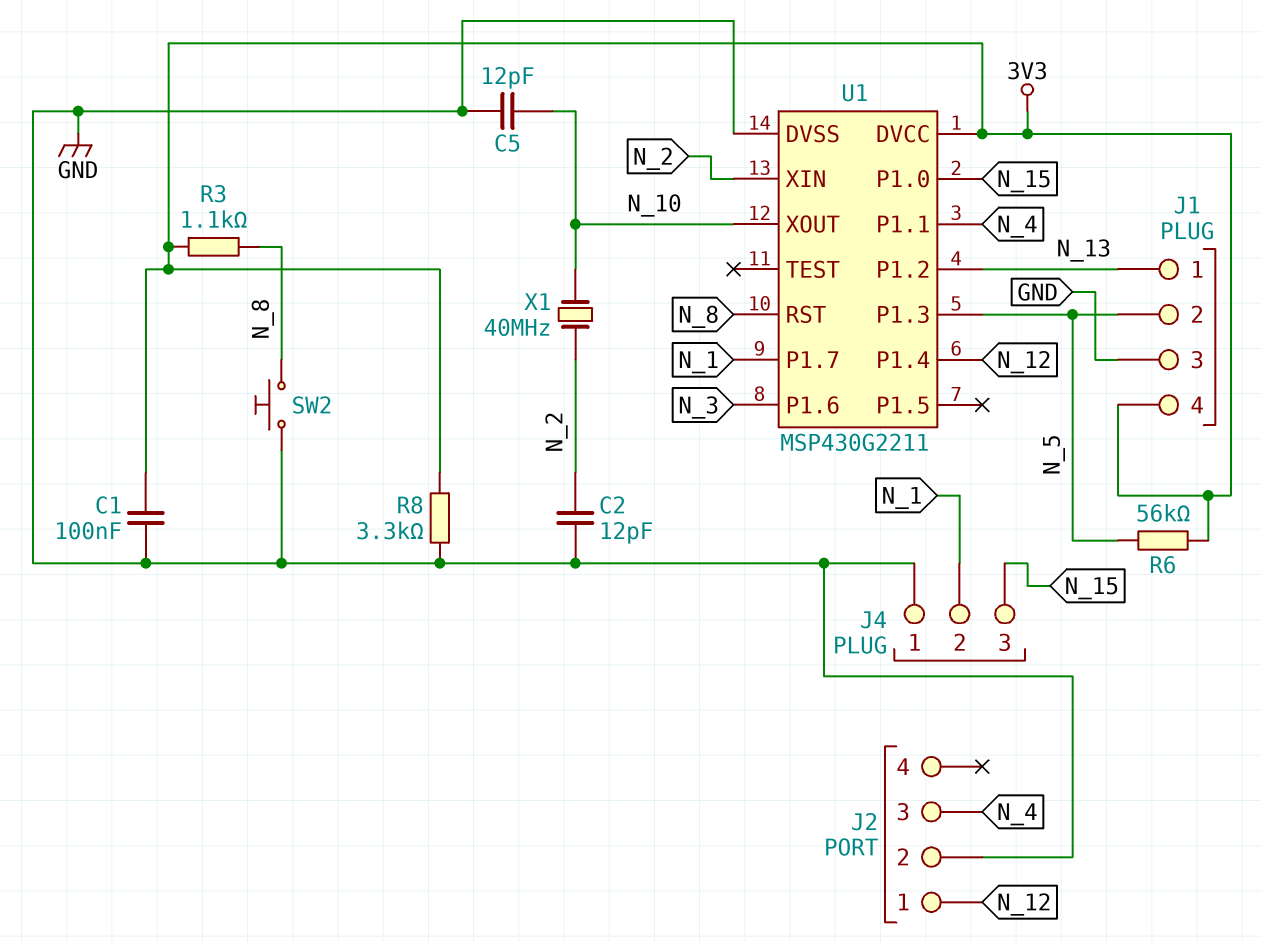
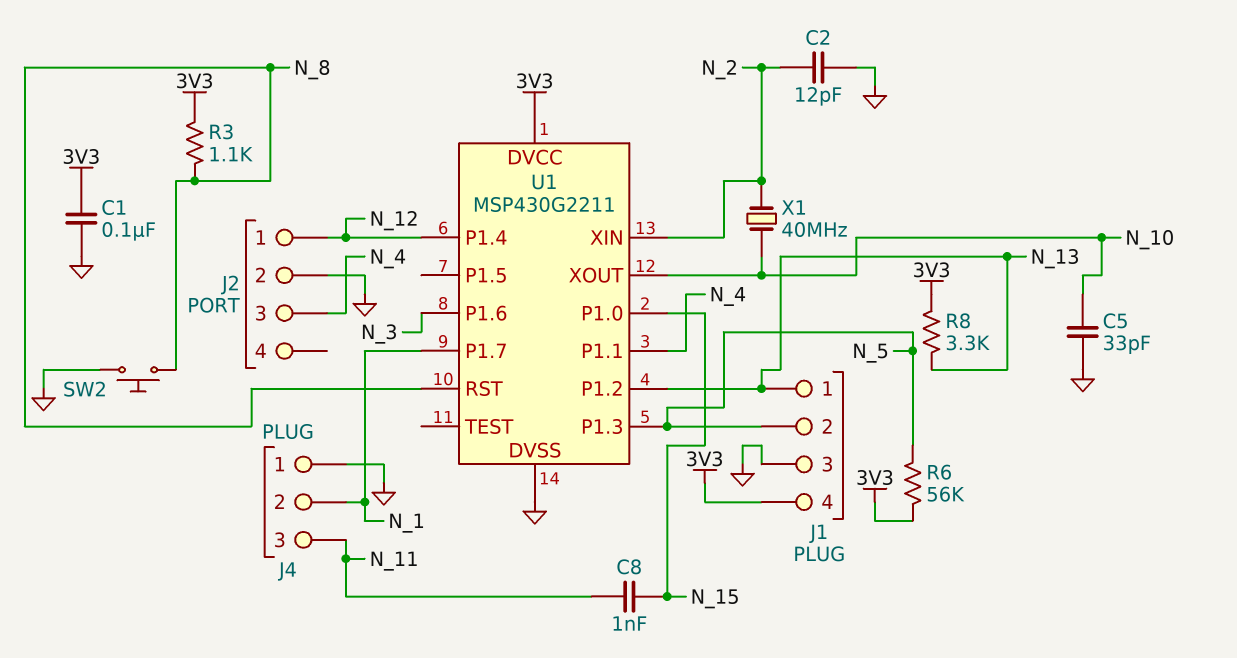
C5: 12pF (GND, N_10) -> 33pF (GND, N_10)
C8: none -> 1nF (N_11, N_15)
J4 pin 3: N_15 -> N_11
R8: 3.3k (3V3, GND) -> 3.3k (3V3, N_13)

